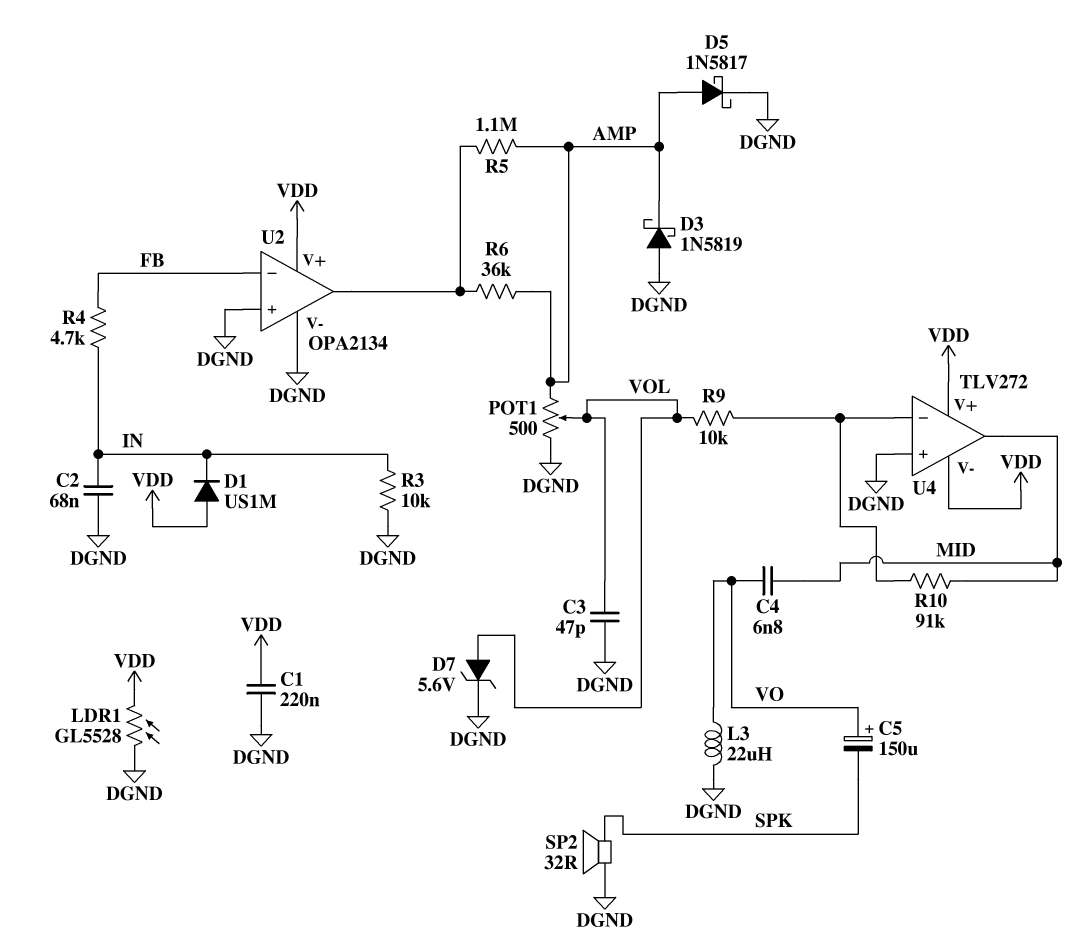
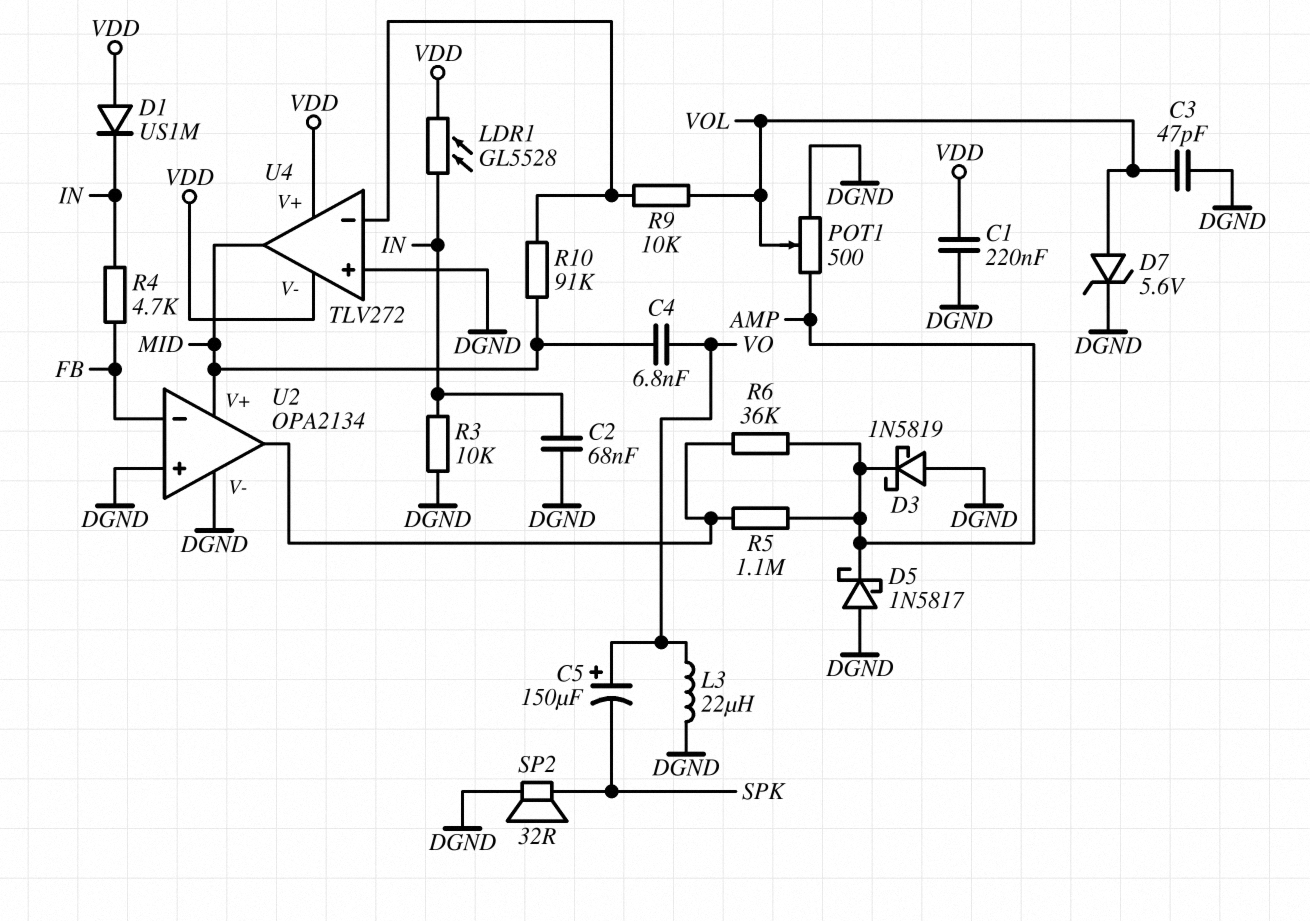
D5: schottky 1N5817 (A AMP, K DGND) -> schottky 1N5817 (A DGND, K AMP)
LDR1: GL5528 (DGND, VDD) -> GL5528 (IN, VDD)
U2 pin V+: VDD -> MID

